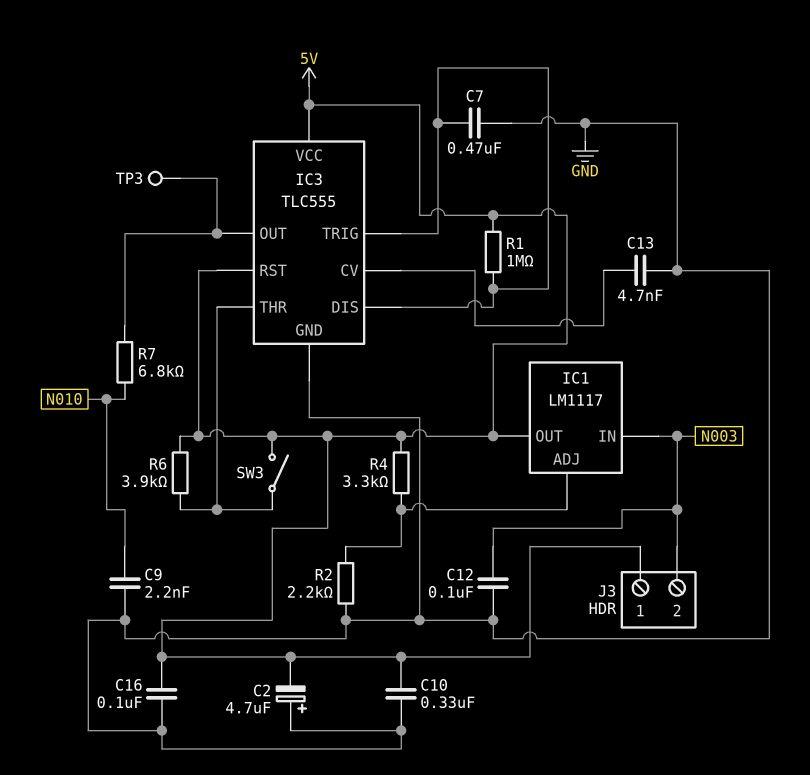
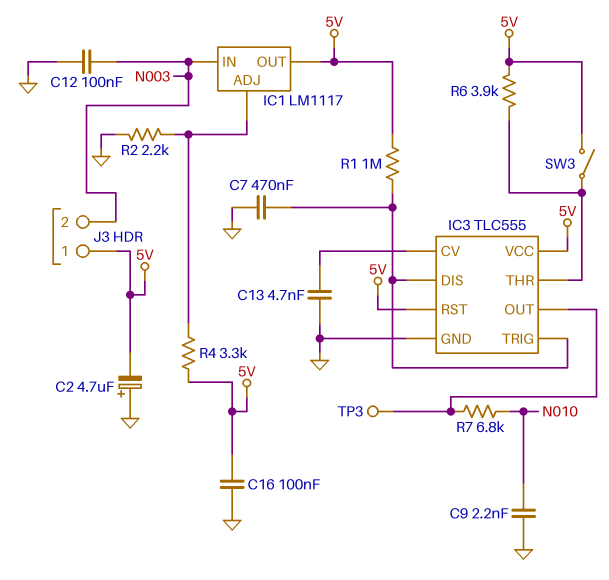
C10: 330nF (5V, GND) -> none

